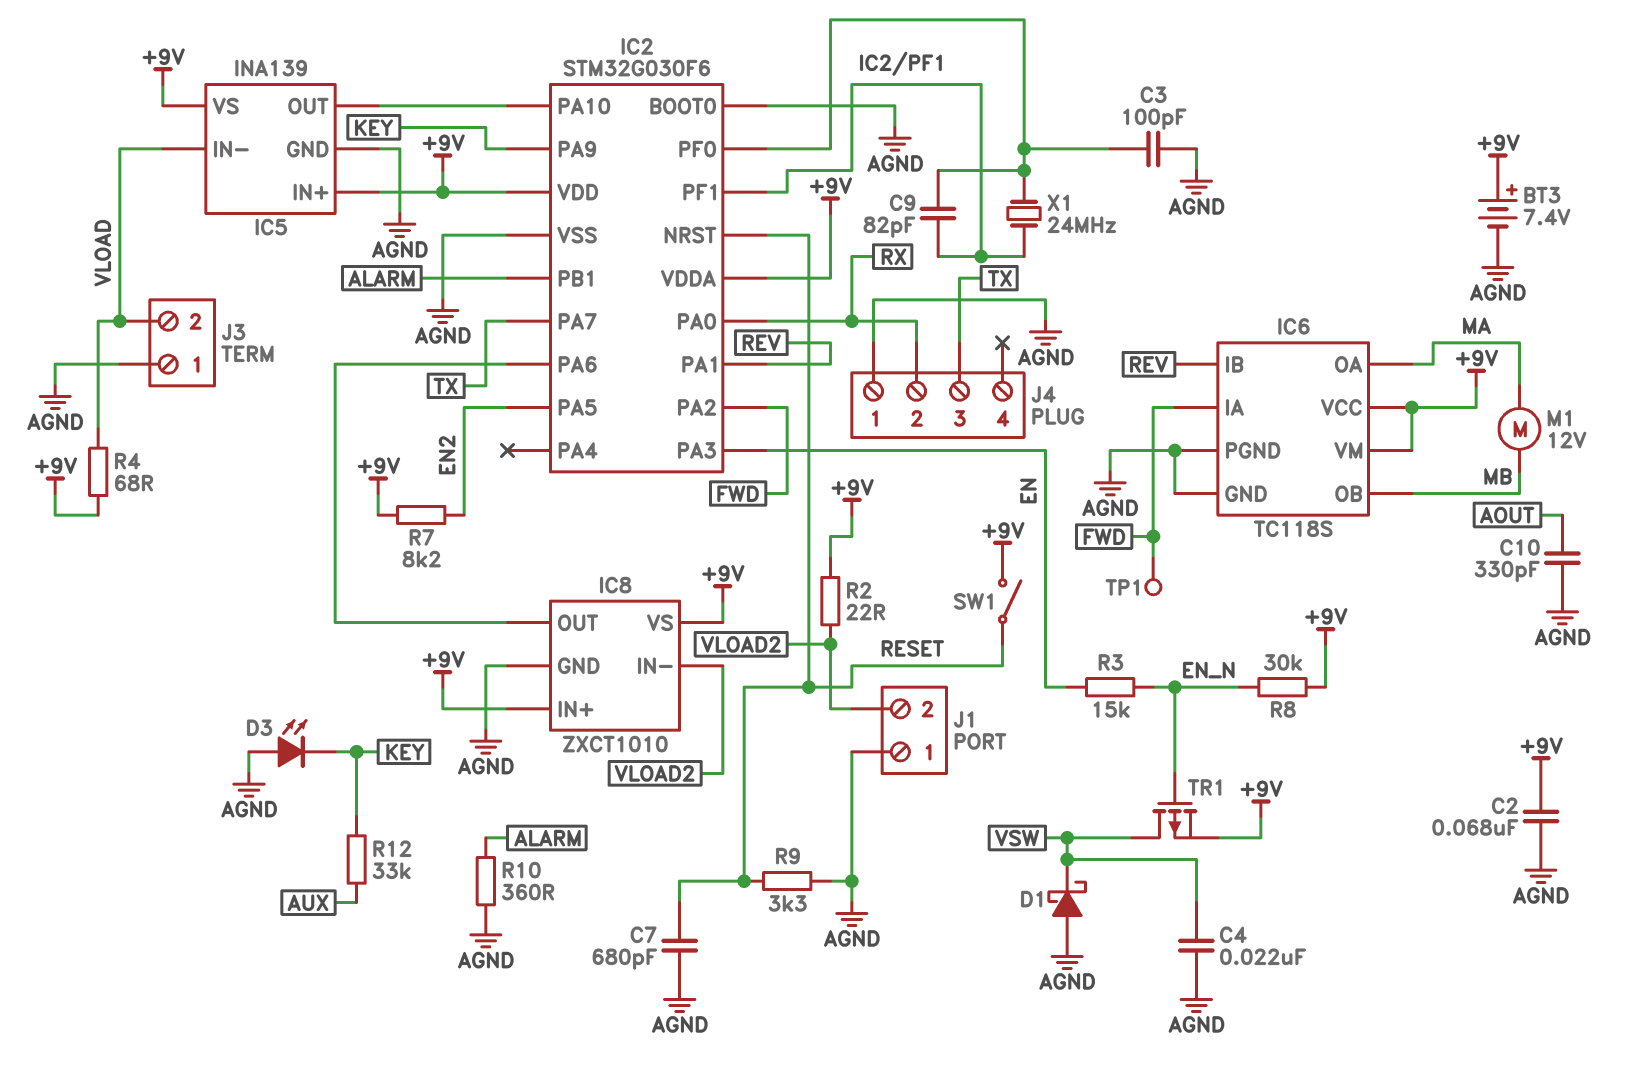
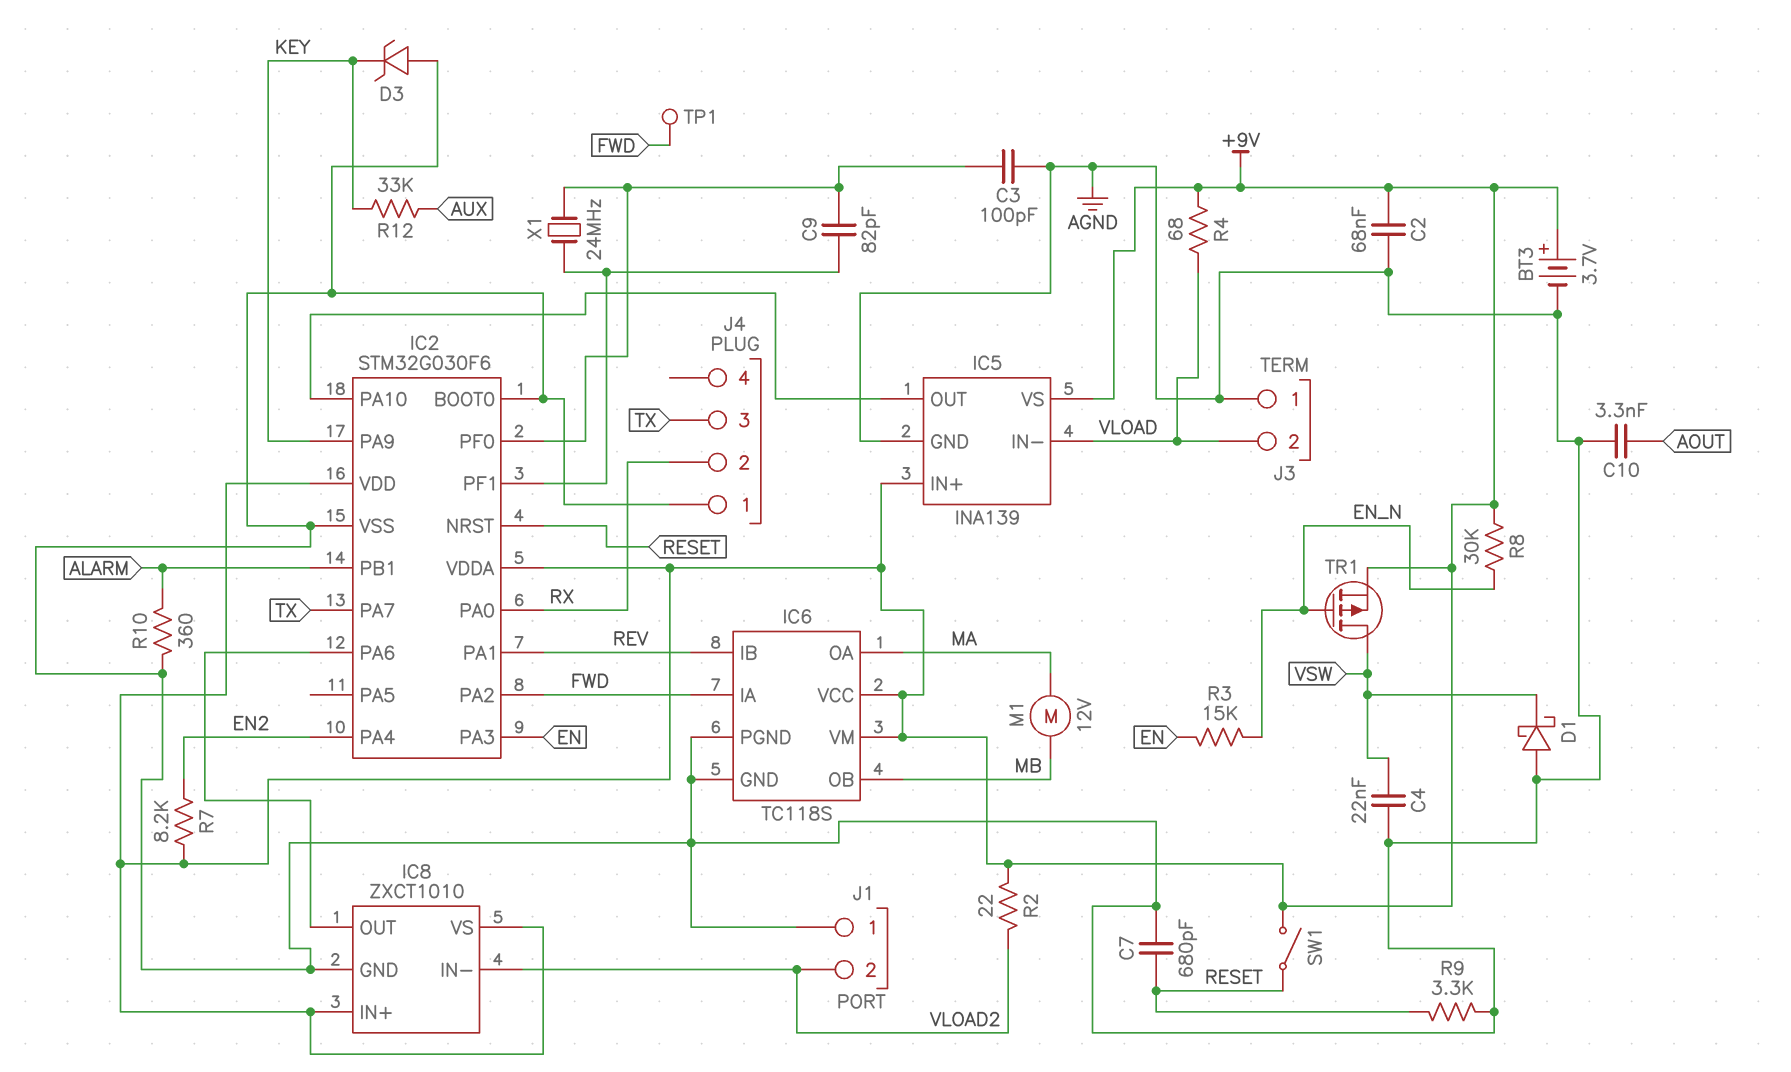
BT3: 7.4V (plus +9V, minus AGND) -> 3.7V (plus +9V, minus AGND)
C10: 330pF (AGND, AOUT) -> 3.3nF (AGND, AOUT)
D3: LED (A AGND, K KEY) -> zener (A AGND, K KEY)
IC2 pin PA4: none -> EN2
IC2 pin PA5: EN2 -> none

